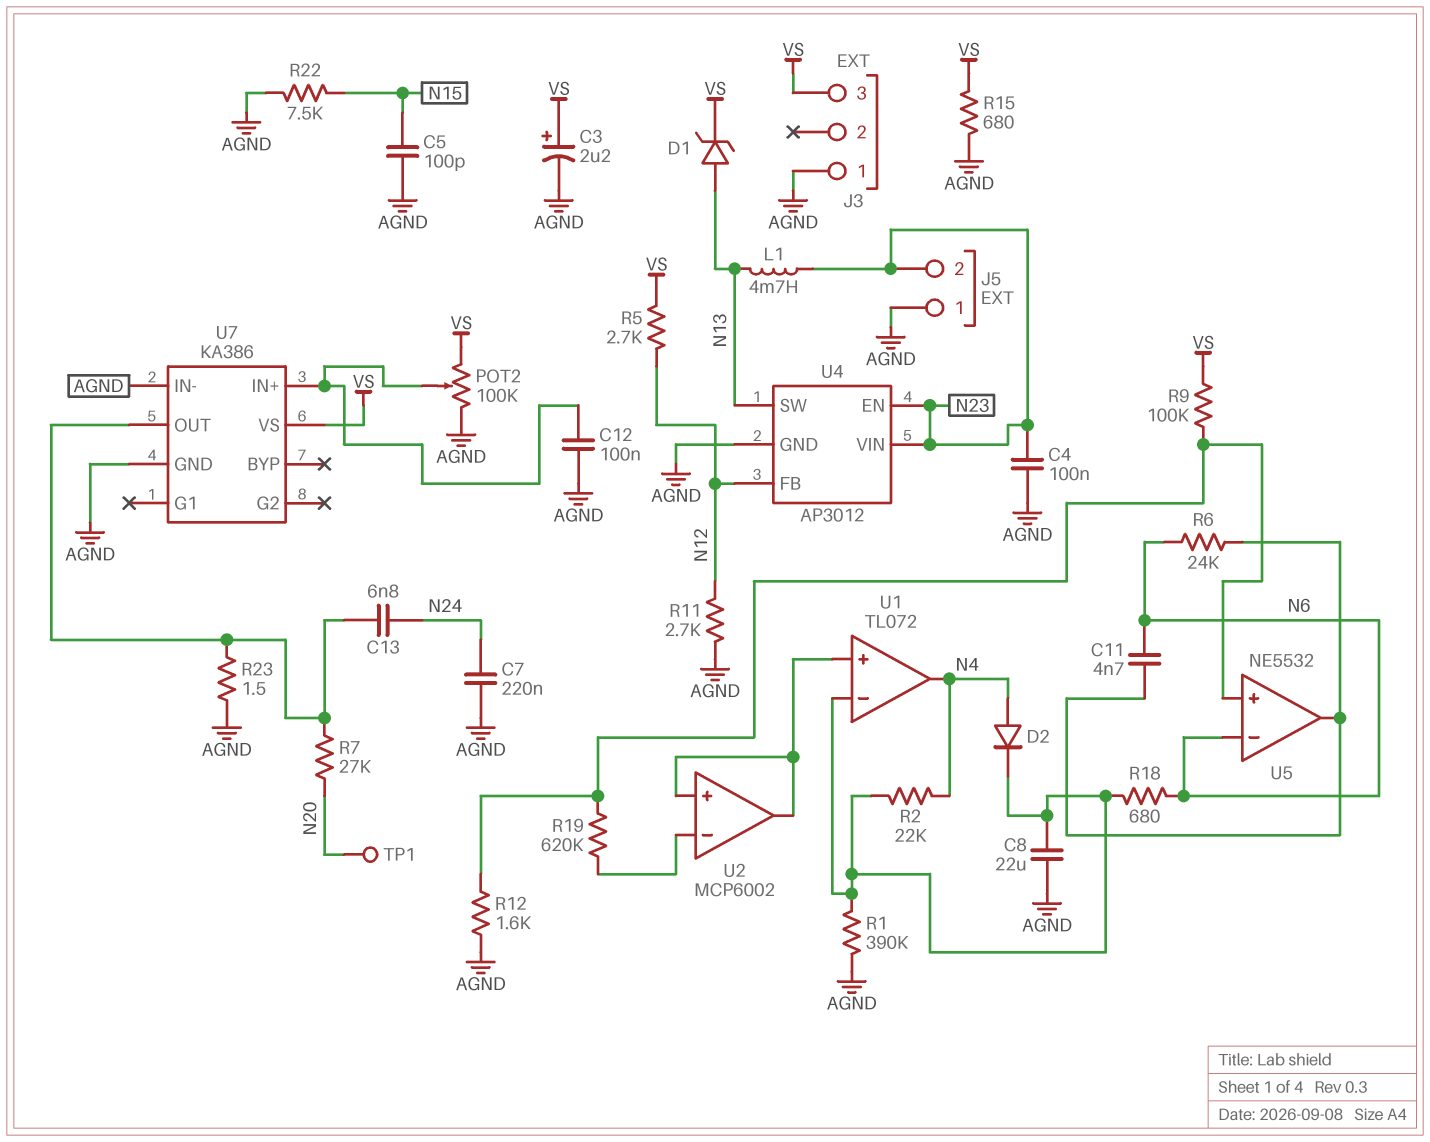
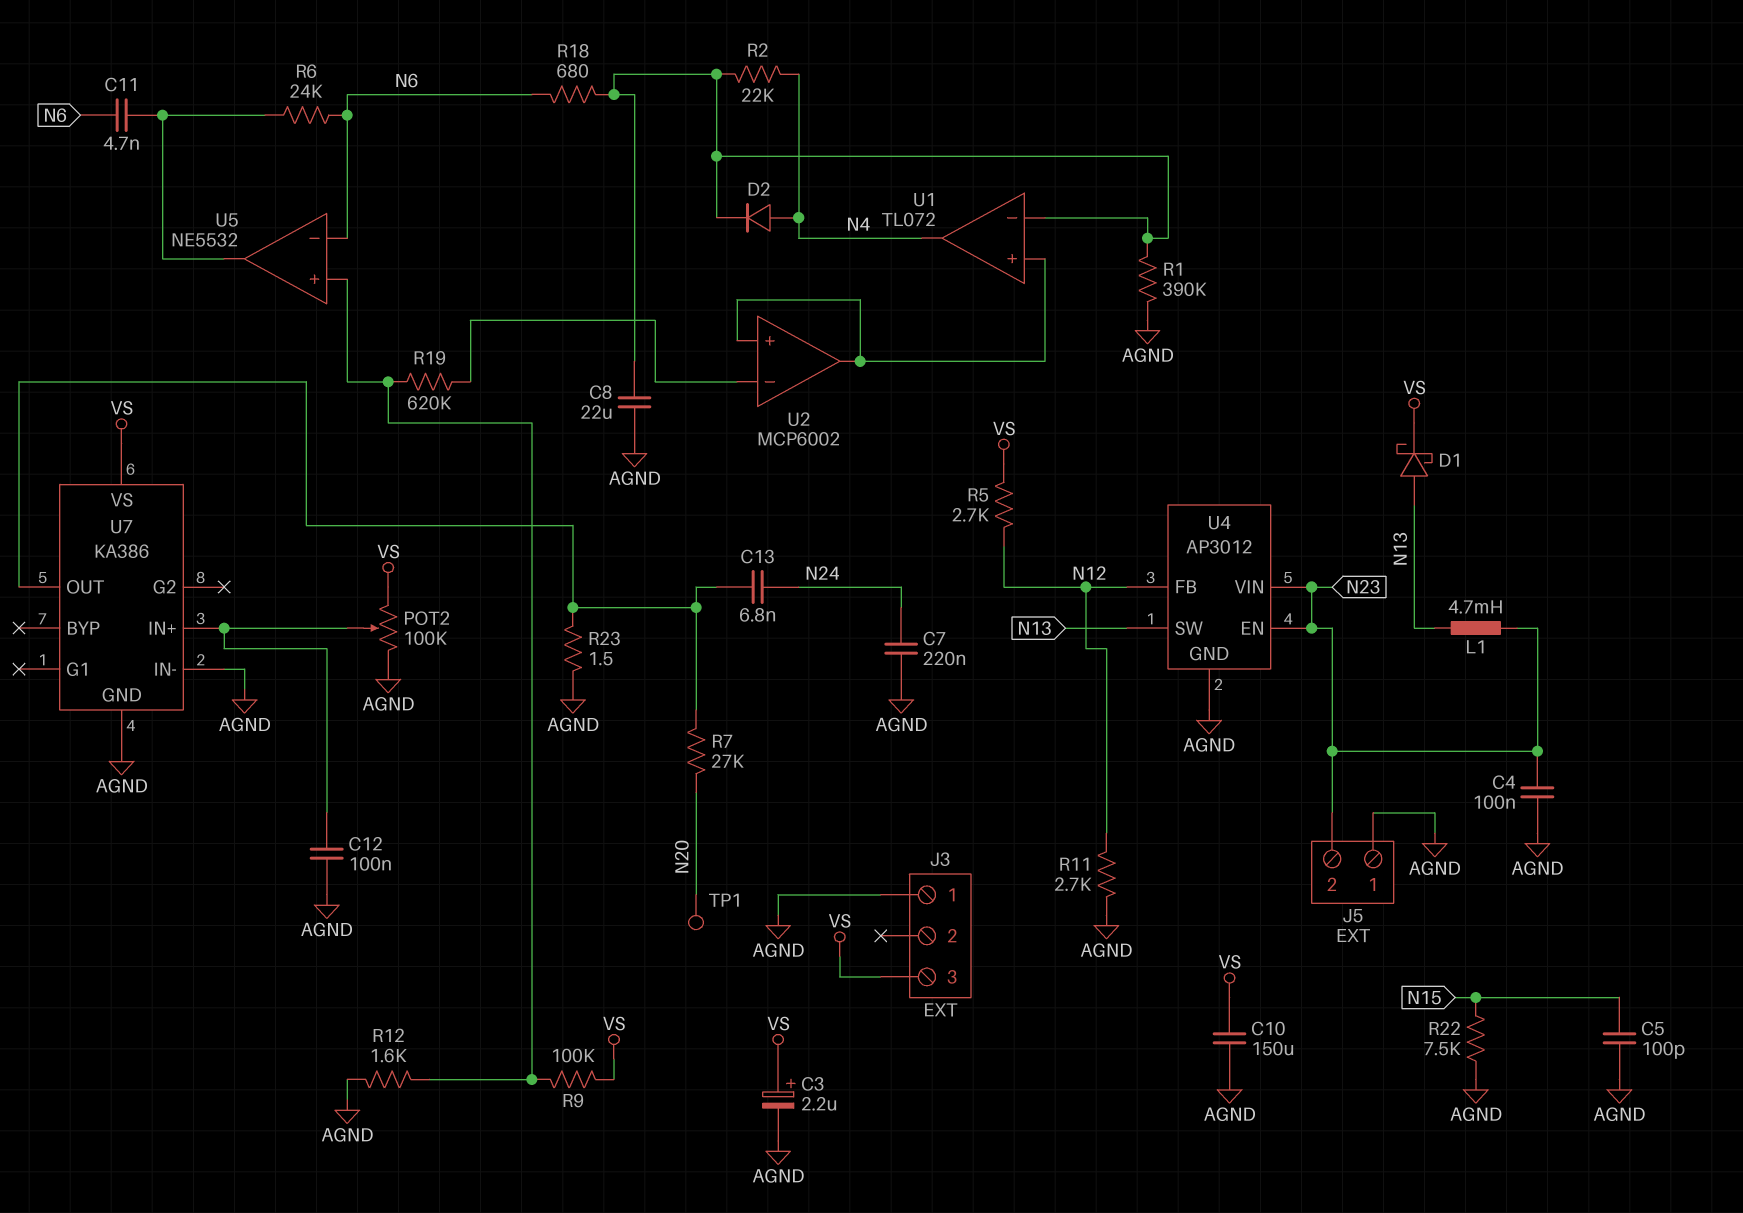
C10: none -> 150uF (AGND, VS)
D1: zener (A N13, K VS) -> schottky (A N13, K VS)
R15: 680 (AGND, VS) -> none

